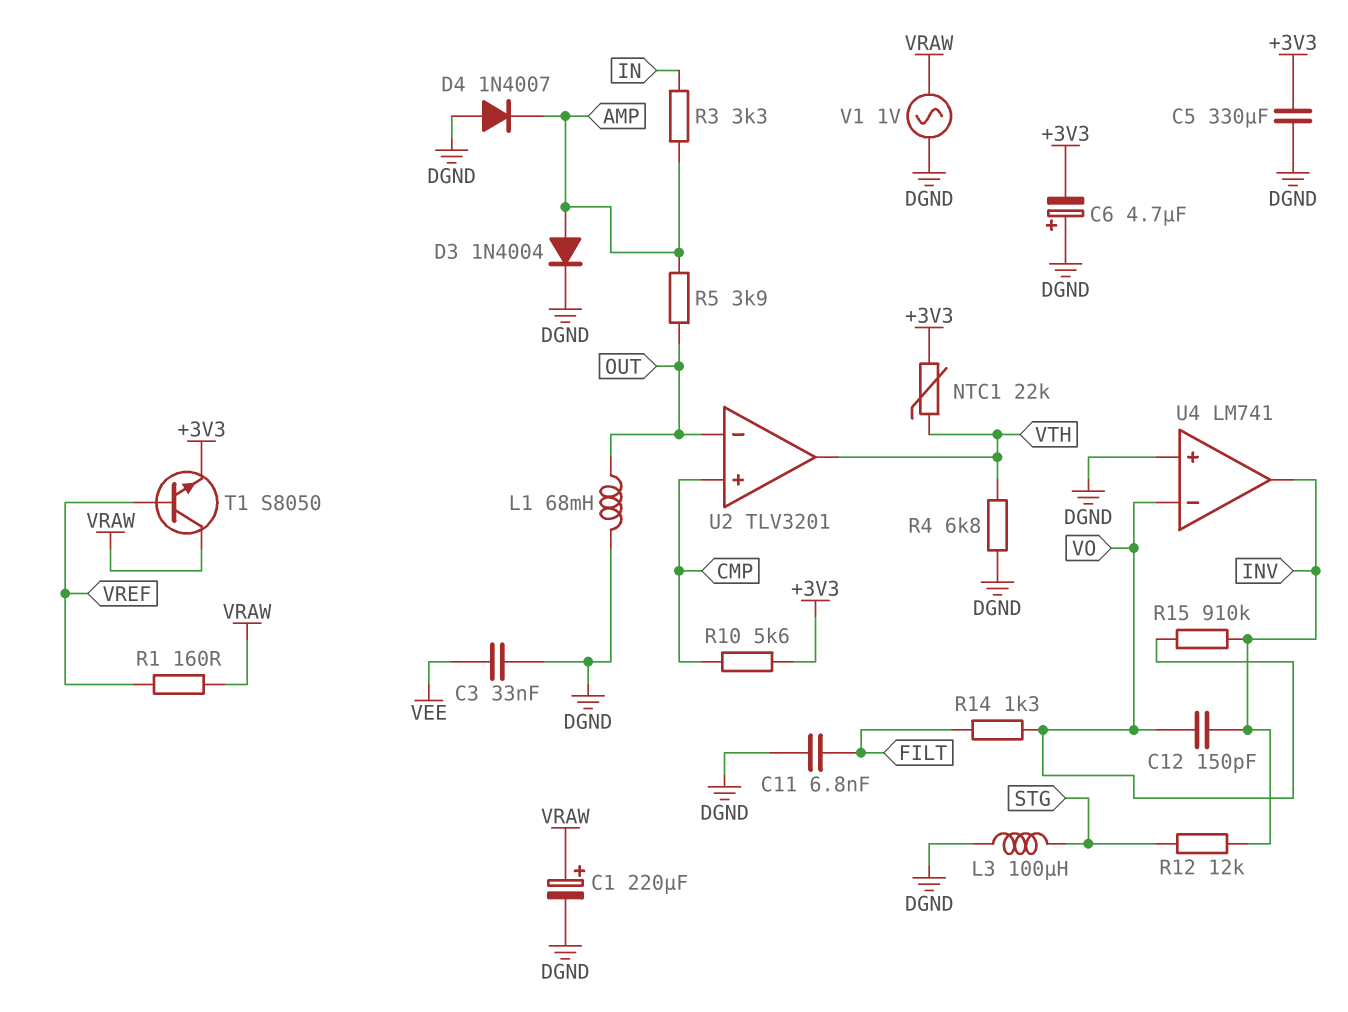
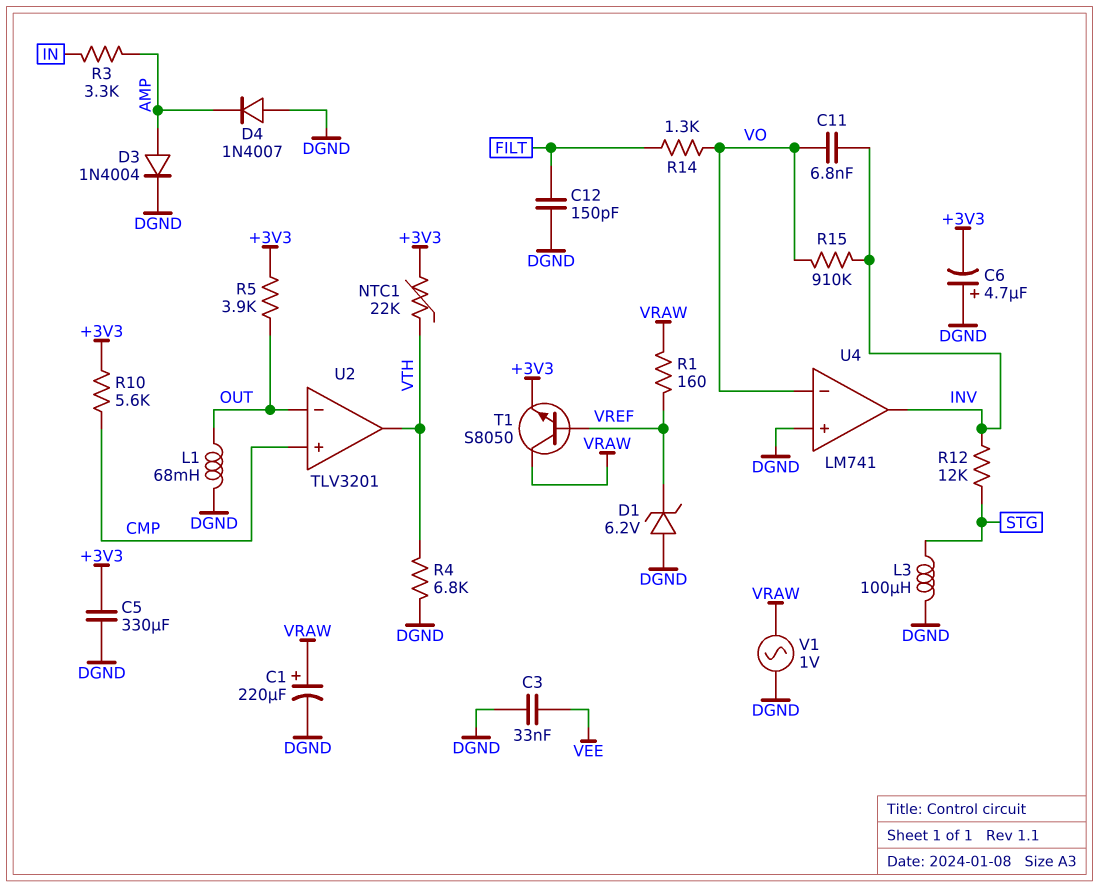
C11: 6.8nF (DGND, FILT) -> 6.8nF (INV, VO)
C12: 150pF (INV, VO) -> 150pF (DGND, FILT)
D1: none -> zener 6.2V (A DGND, K VREF)
R5: 3.9k (AMP, OUT) -> 3.9k (+3V3, OUT)

